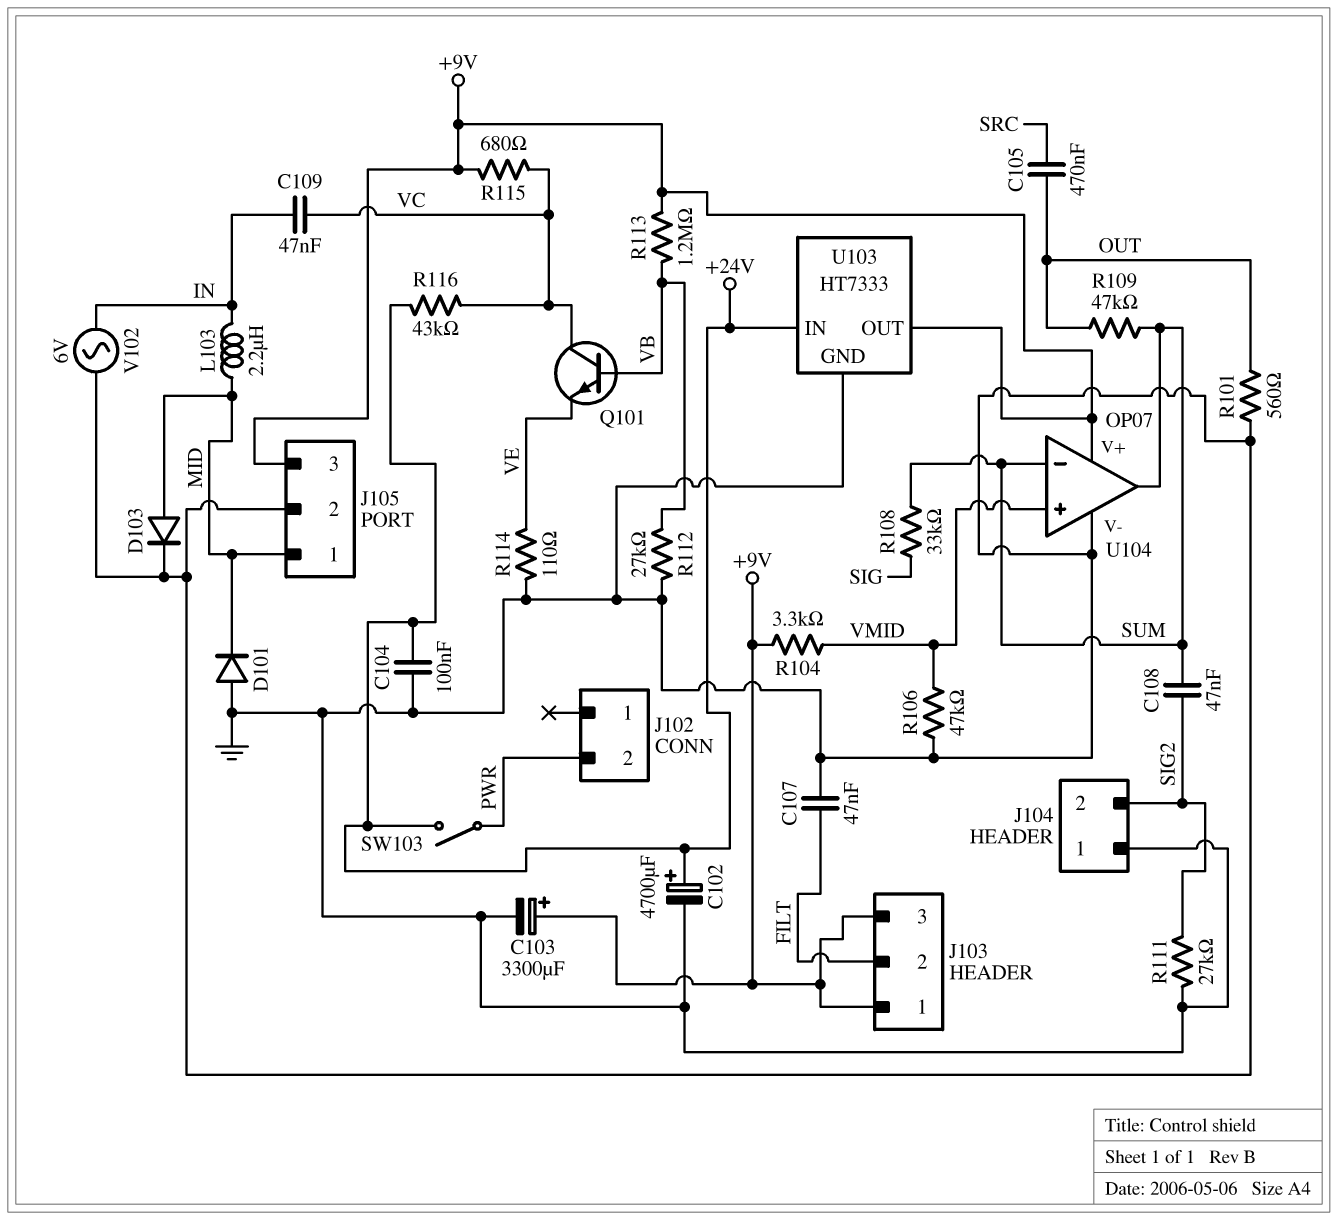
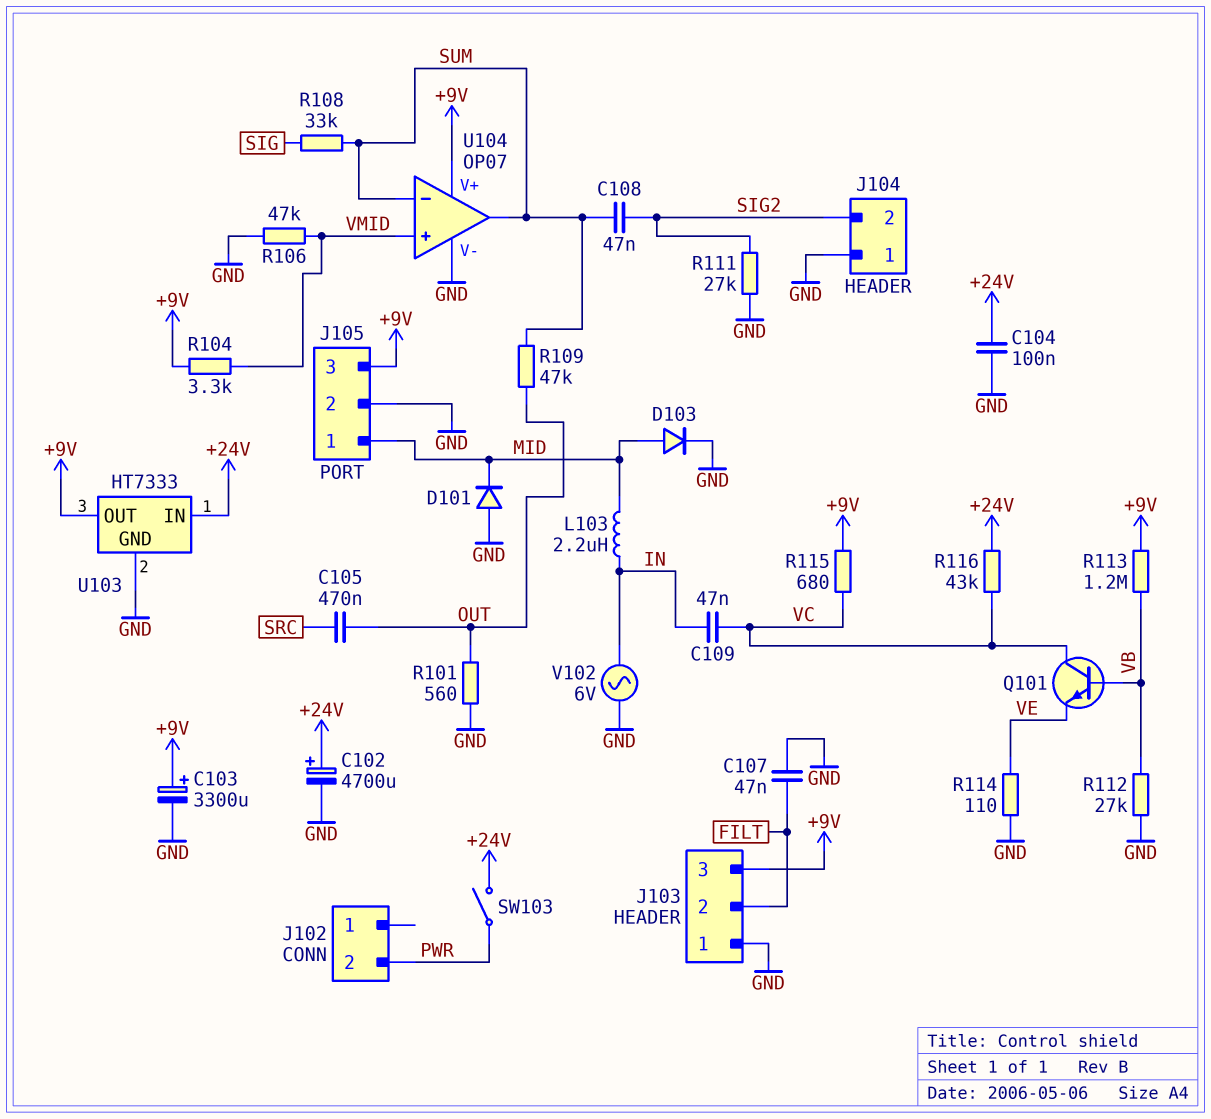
J103 pin 1: +9V -> GND

